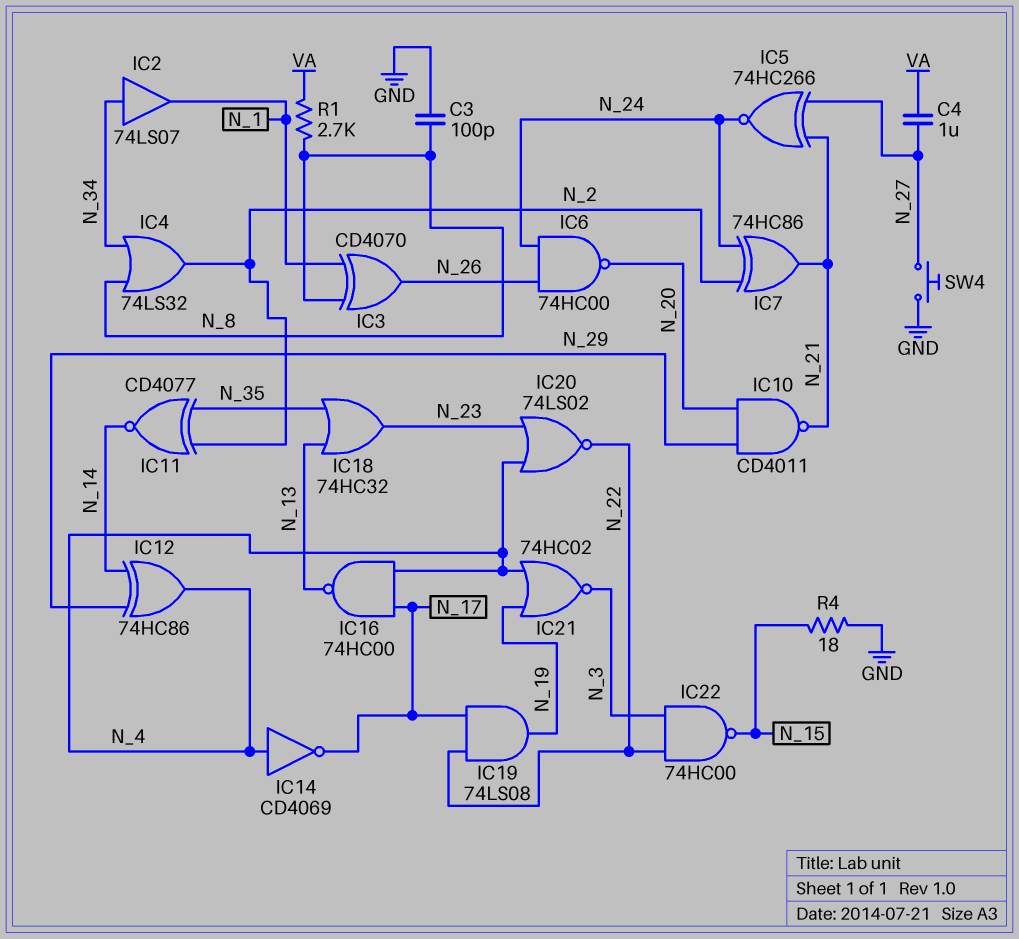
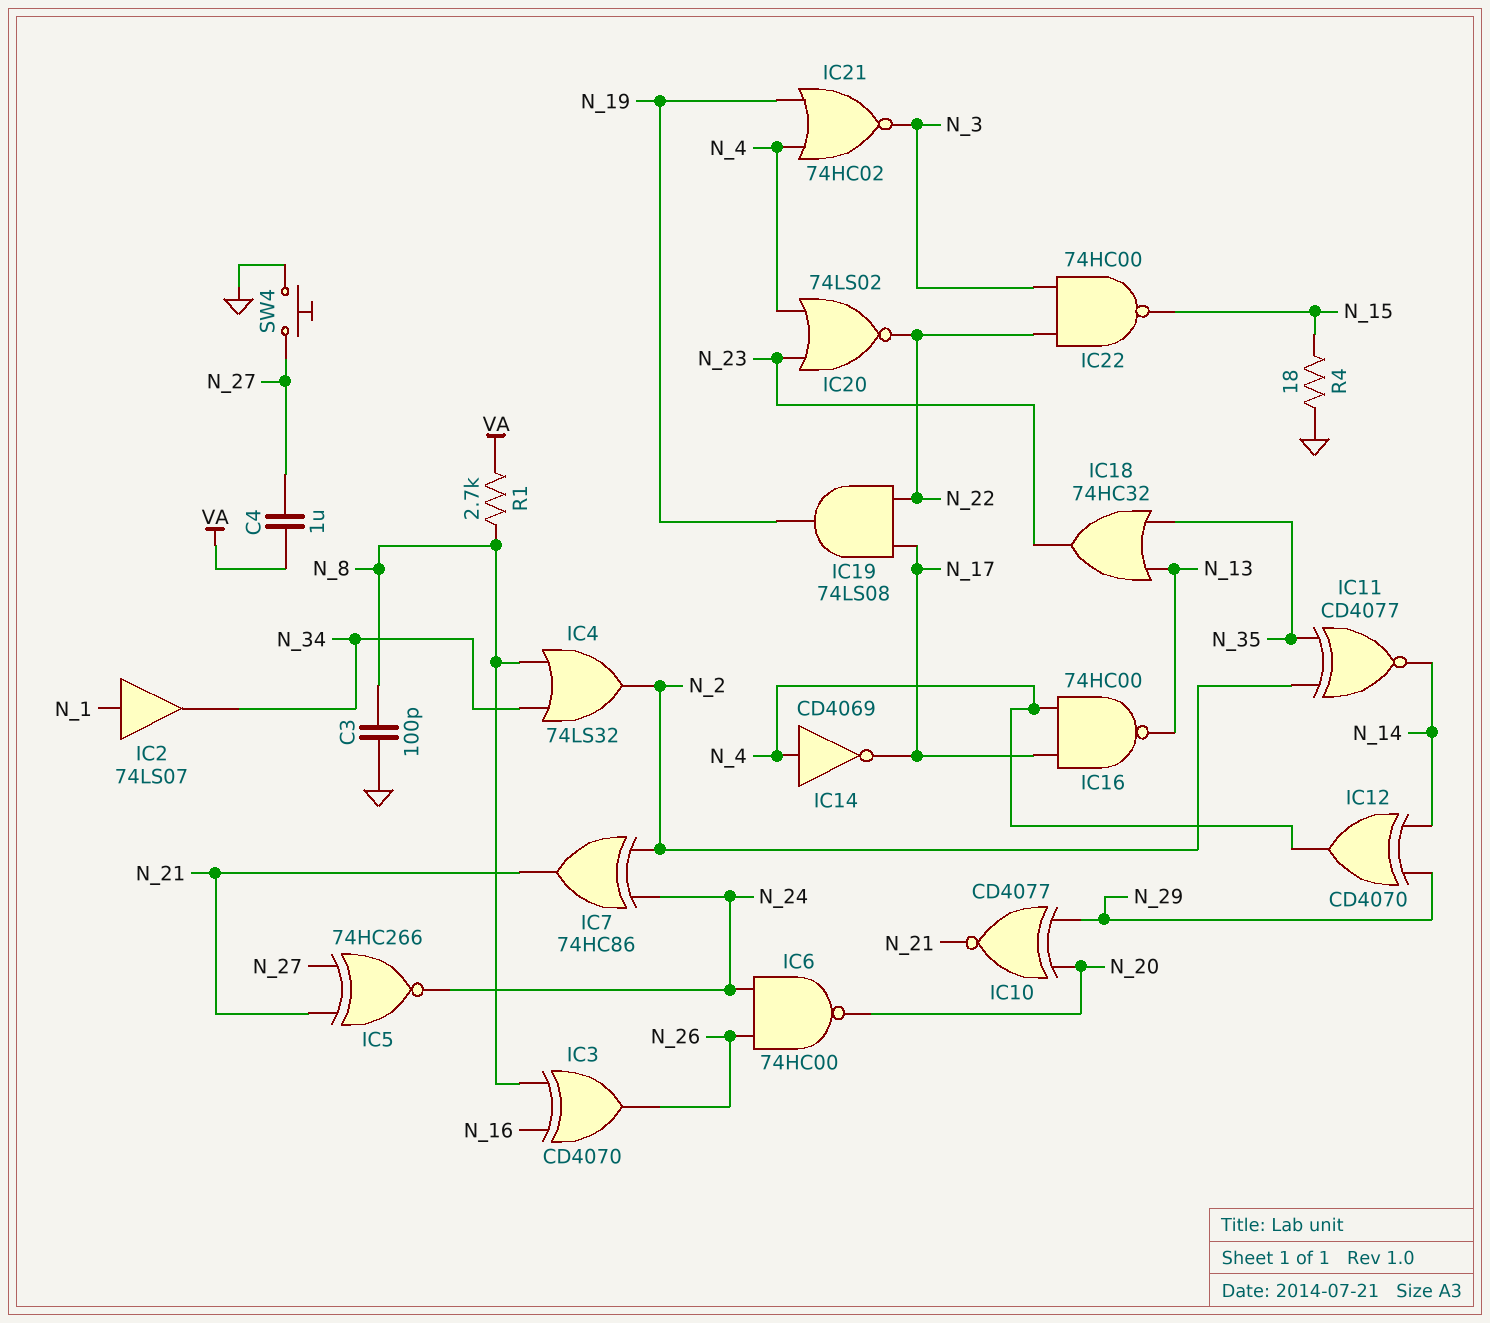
IC2: buffer 74LS07 (in N_34, out N_1) -> buffer 74LS07 (in N_1, out N_34)
IC3: XOR CD4070 (in N_1, in N_8, out N_26) -> XOR CD4070 (in N_8, in N_16, out N_26)
IC10: NAND CD4011 (in N_20, in N_29, out N_21) -> XNOR CD4077 (in N_20, in N_29, out N_21)
IC12: XOR 74HC86 (in N_14, in N_29, out N_4) -> XOR CD4070 (in N_14, in N_29, out N_4)

